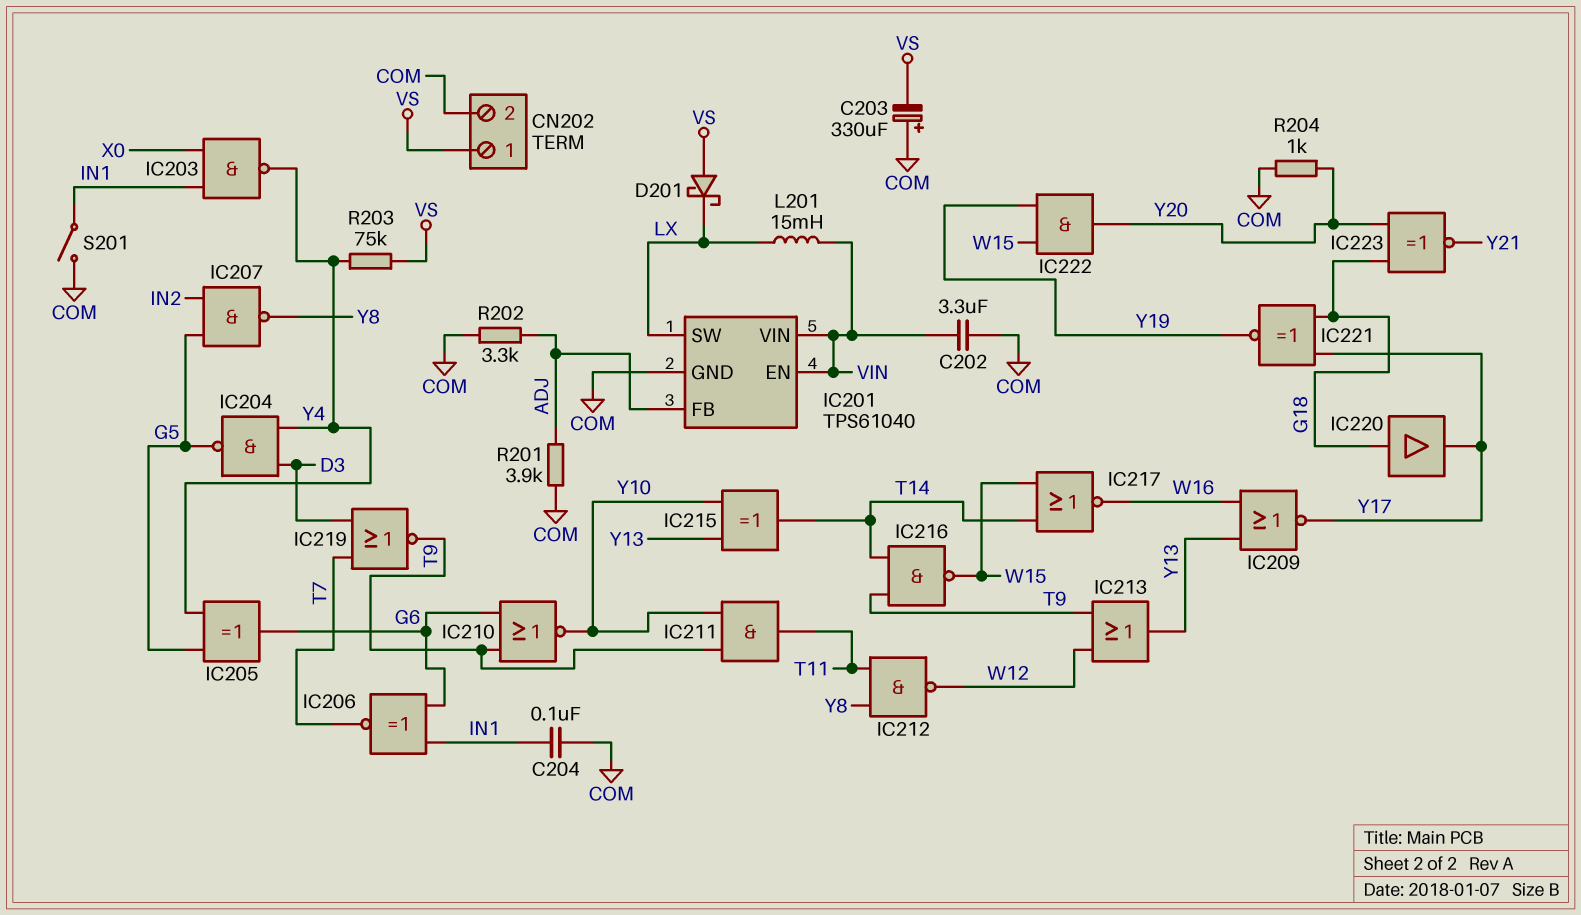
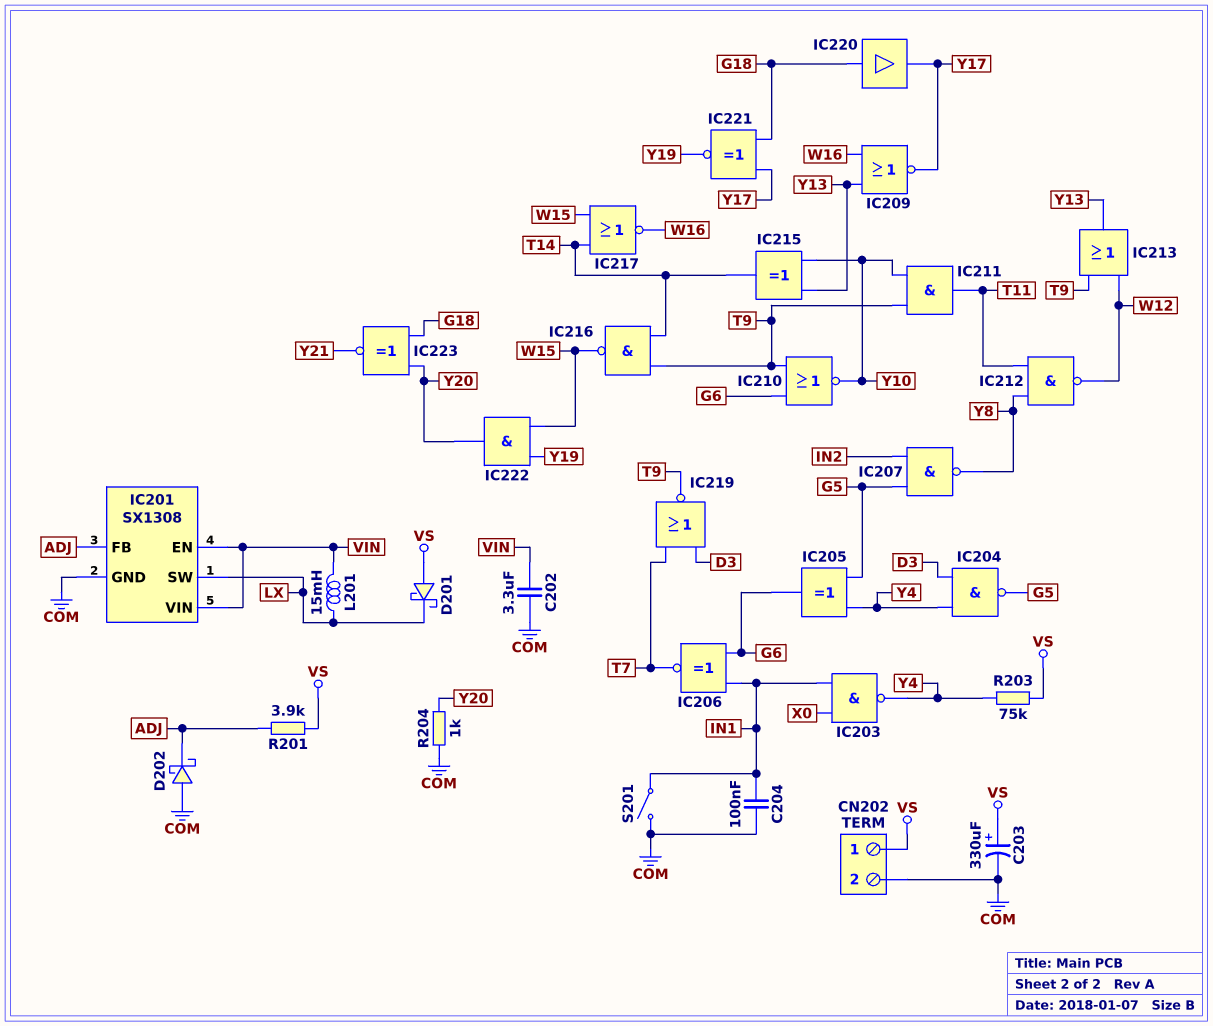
C203: 330uF (plus COM, minus VS) -> 330uF (plus VS, minus COM)
D202: none -> schottky (A COM, K ADJ)
IC201: TPS61040 -> SX1308
R201: 3.9k (ADJ, COM) -> 3.9k (ADJ, VS)
R202: 3.3k (ADJ, COM) -> none

